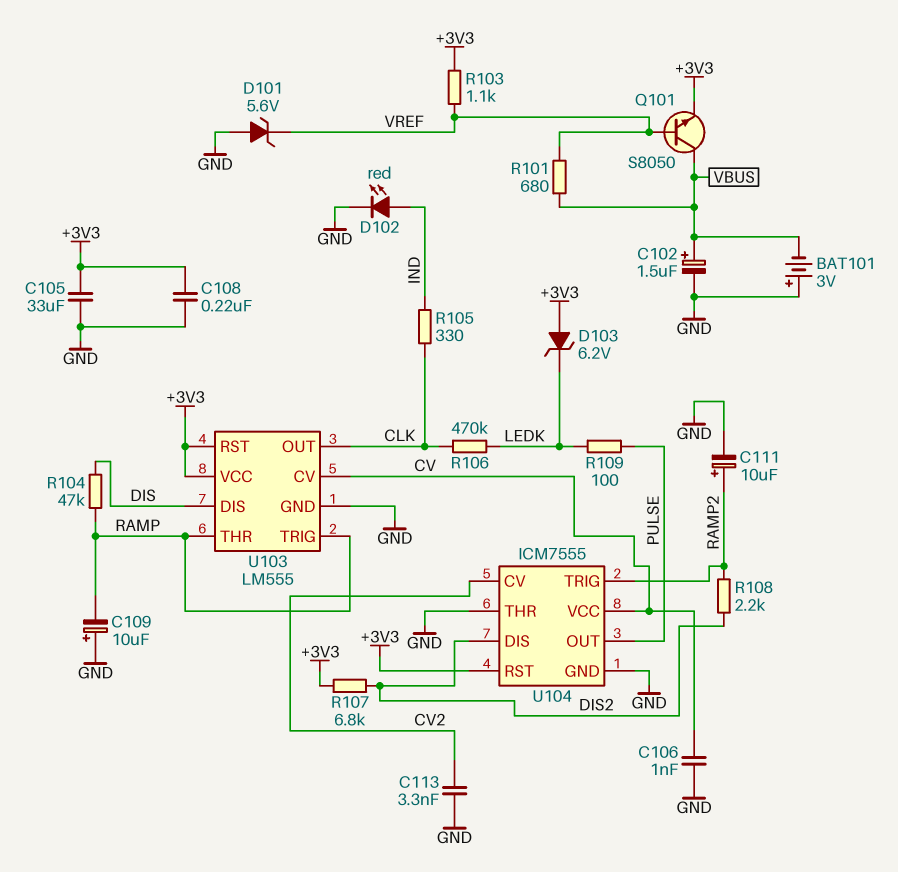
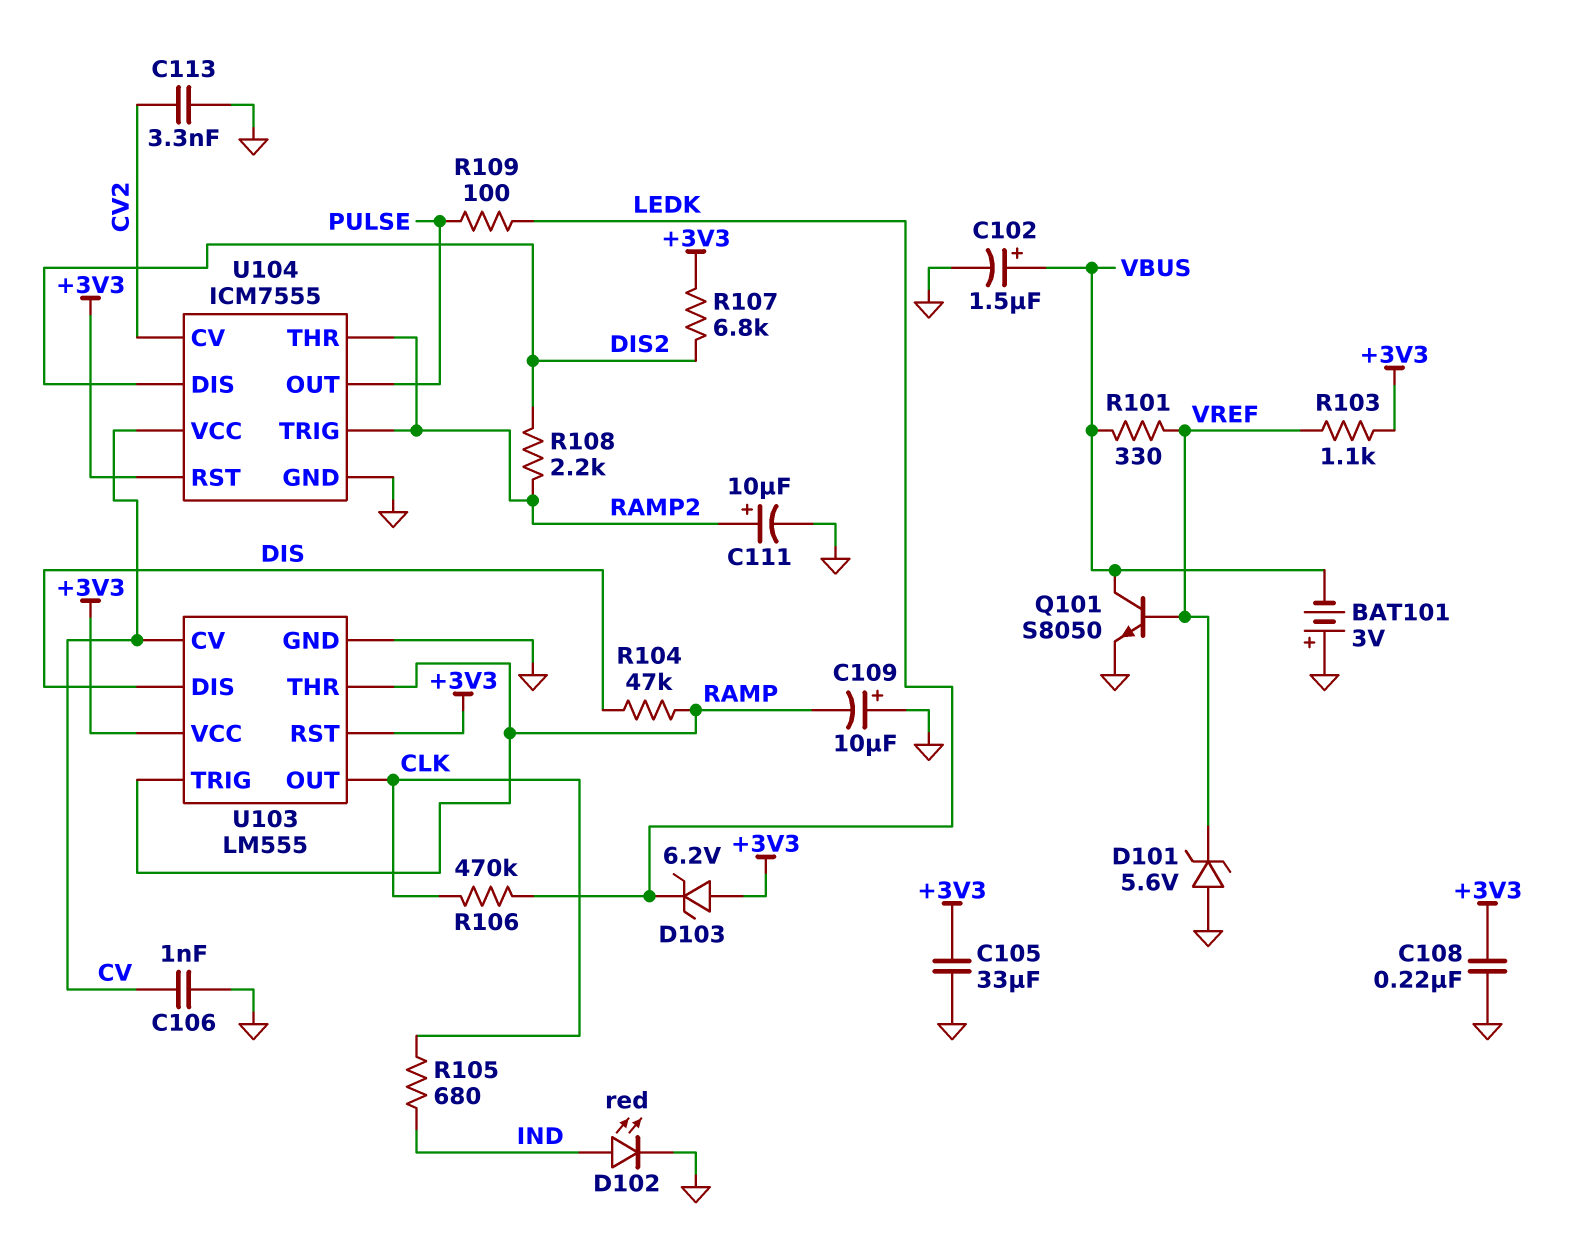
Q101: NPN S8050 (B VREF, C VBUS, E +3V3) -> NPN S8050 (B VREF, C VBUS, E GND)
R101: 680 (VBUS, VREF) -> 330 (VBUS, VREF)
R105: 330 (CLK, IND) -> 680 (CLK, IND)
U104 pin THR: GND -> RAMP2

